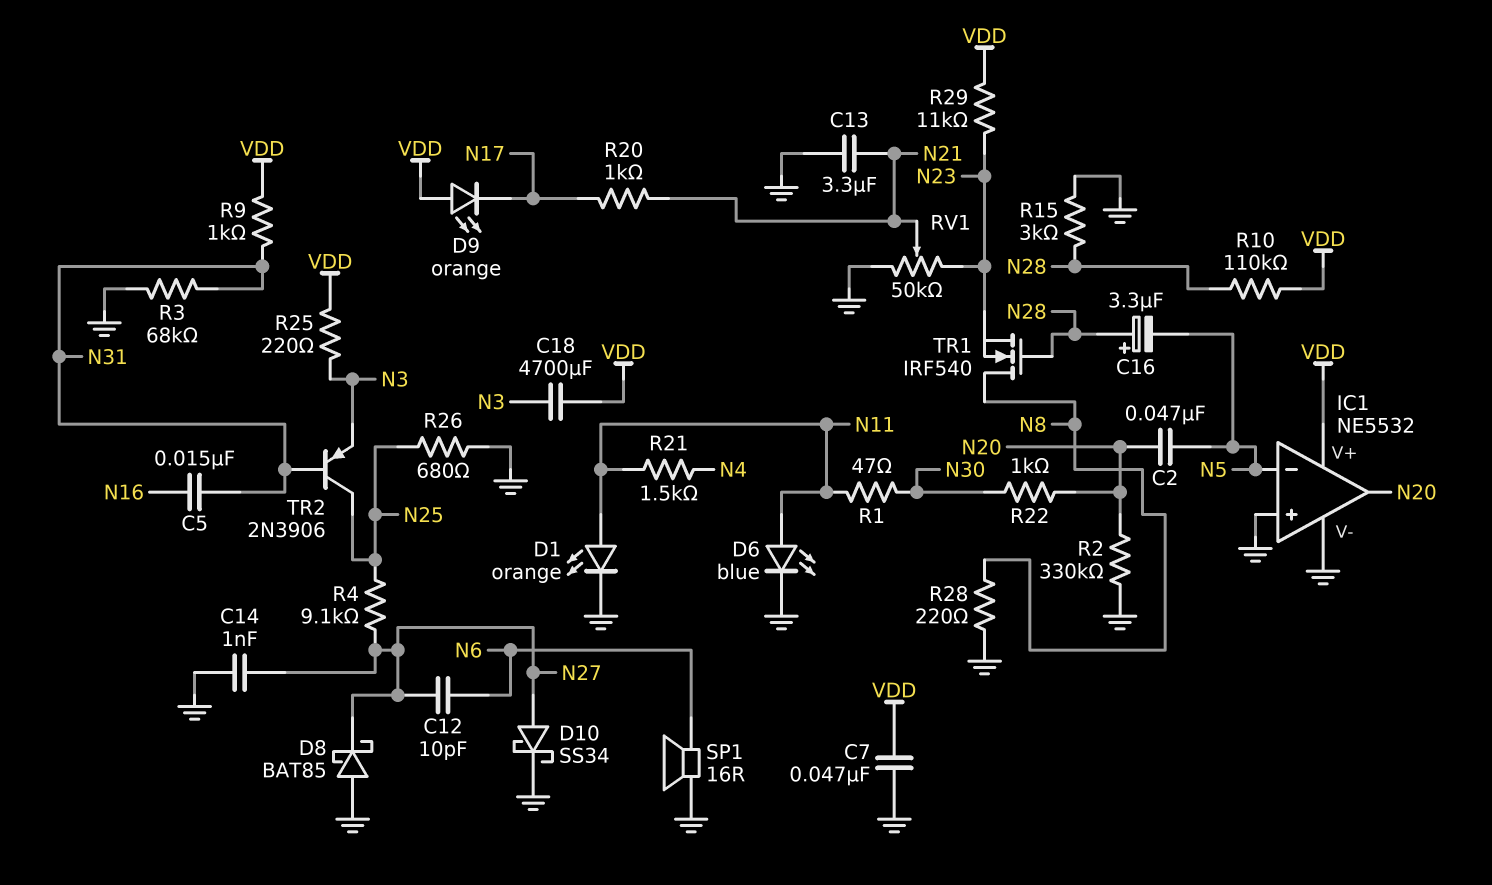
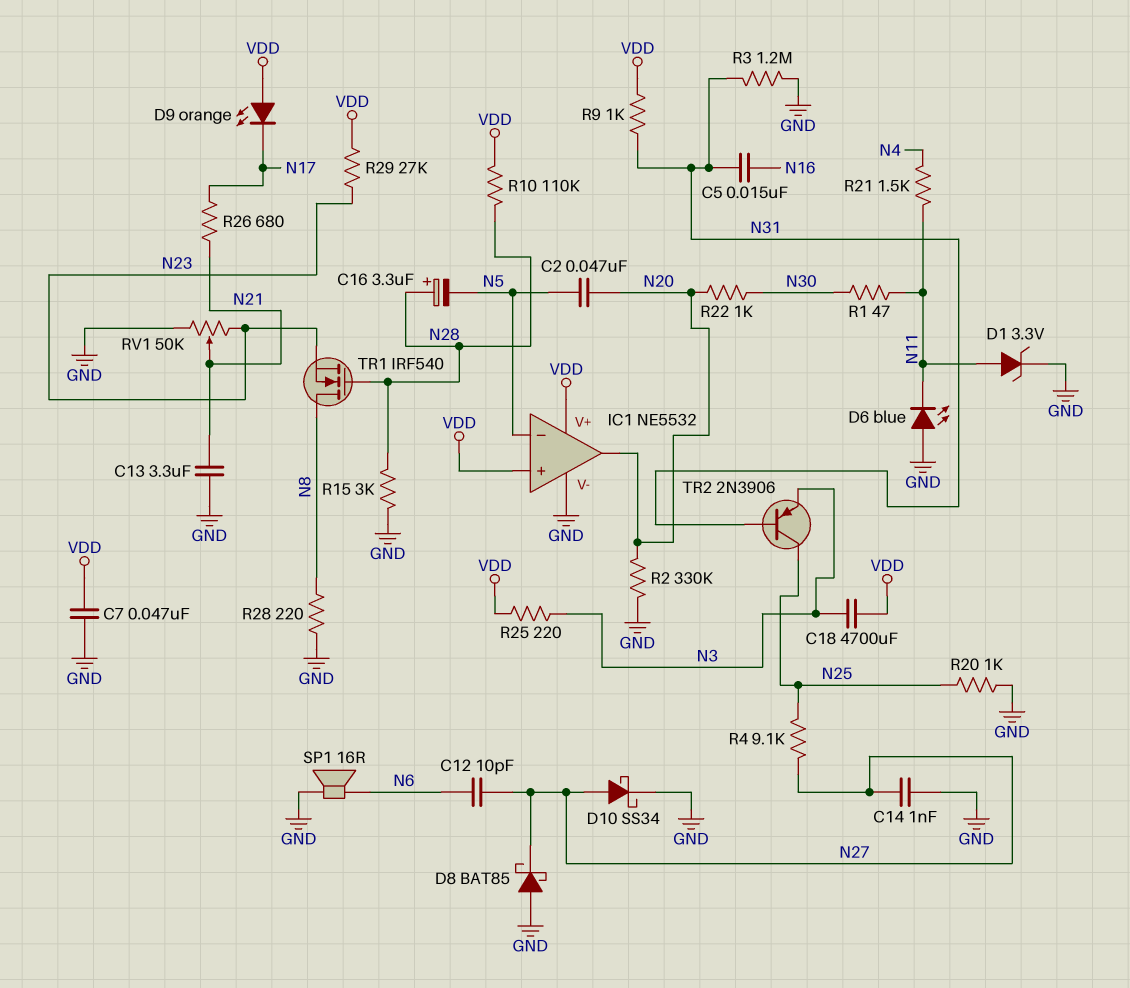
D1: LED orange (A N11, K GND) -> zener 3.3V (A N11, K GND)
D6: LED blue (A N11, K GND) -> LED blue (A GND, K N11)
IC1 pin in+: GND -> VDD
R3: 68k (GND, N31) -> 1.2M (GND, N31)
R20: 1k (N17, N21) -> 1k (GND, N25)
R26: 680 (GND, N25) -> 680 (N17, N21)
R29: 11k (N23, VDD) -> 27k (N23, VDD)

